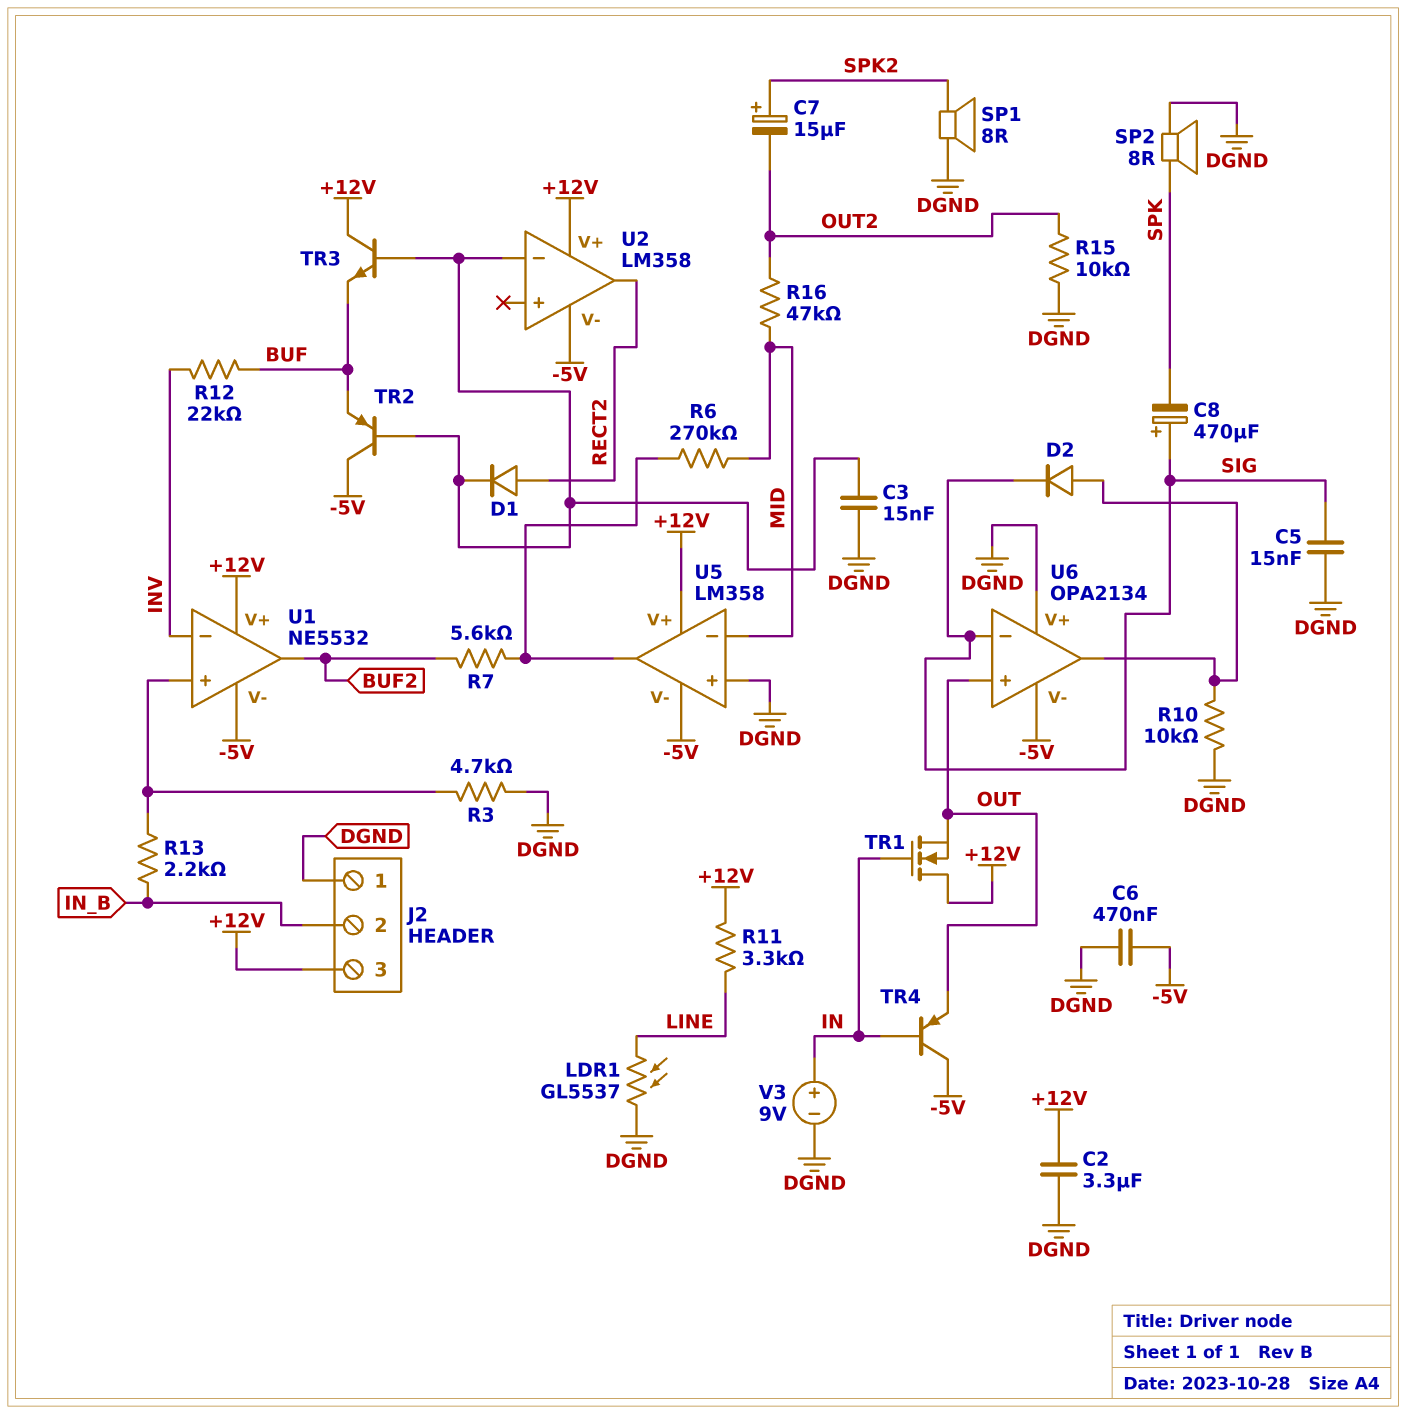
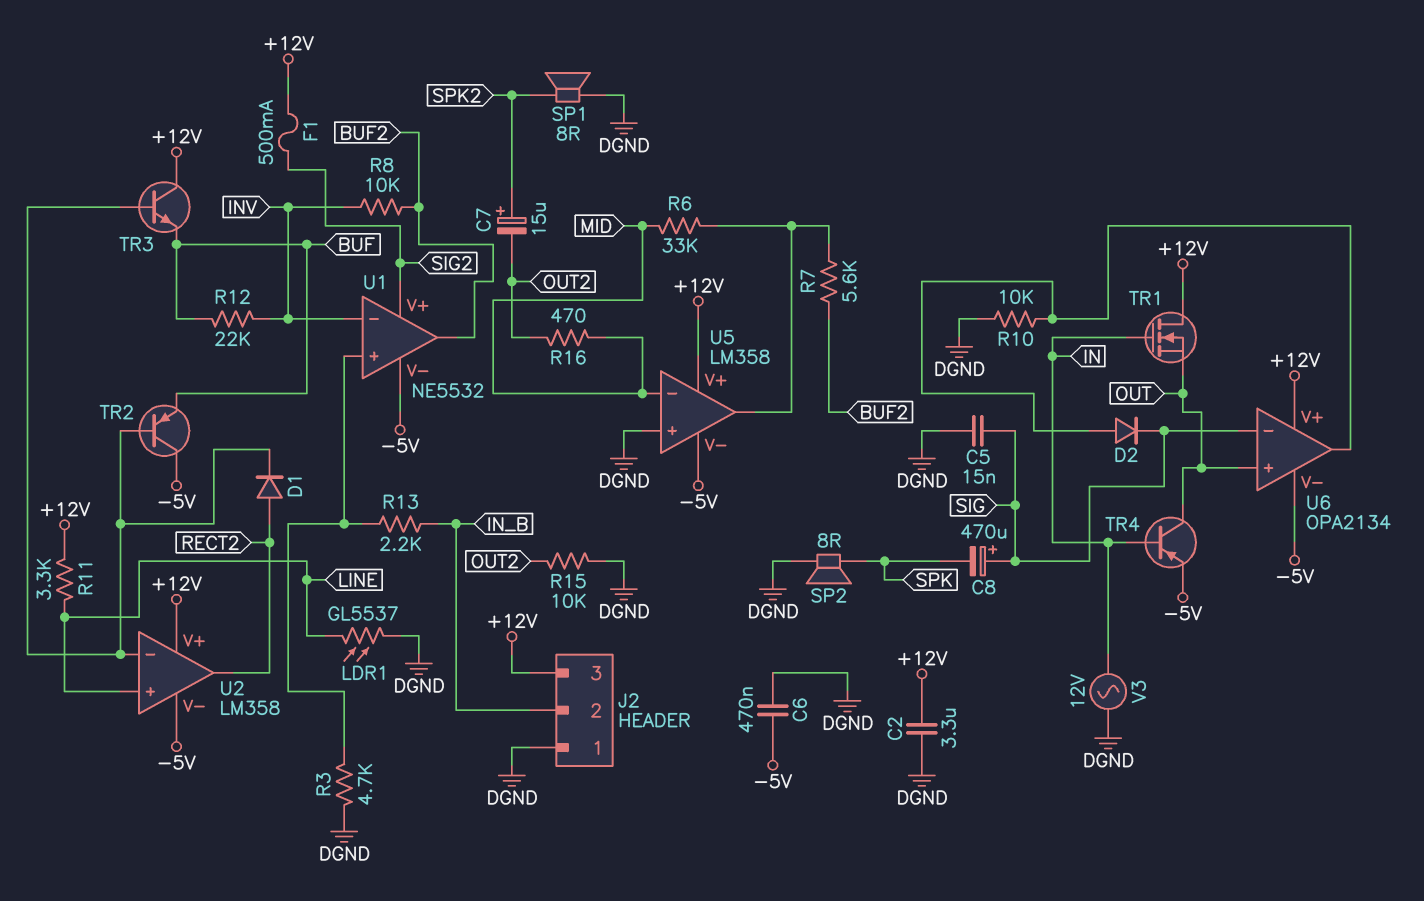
C3: 15nF (DGND, U2/in-) -> none
F1: none -> 500mA (+12V, SIG2)
R6: 270k (MID, U5/out) -> 33k (MID, U5/out)
R8: none -> 10k (BUF2, INV)
R16: 47k (MID, OUT2) -> 470 (MID, OUT2)
TR4: PNP (B IN, C -5V, E OUT) -> PNP (B IN, C OUT, E -5V)
U1 pin V+: +12V -> SIG2
U2 pin in+: none -> LINE
U6 pin V+: DGND -> +12V
V3: 9V (plus IN, minus DGND) -> AC 12V (DGND, IN)

